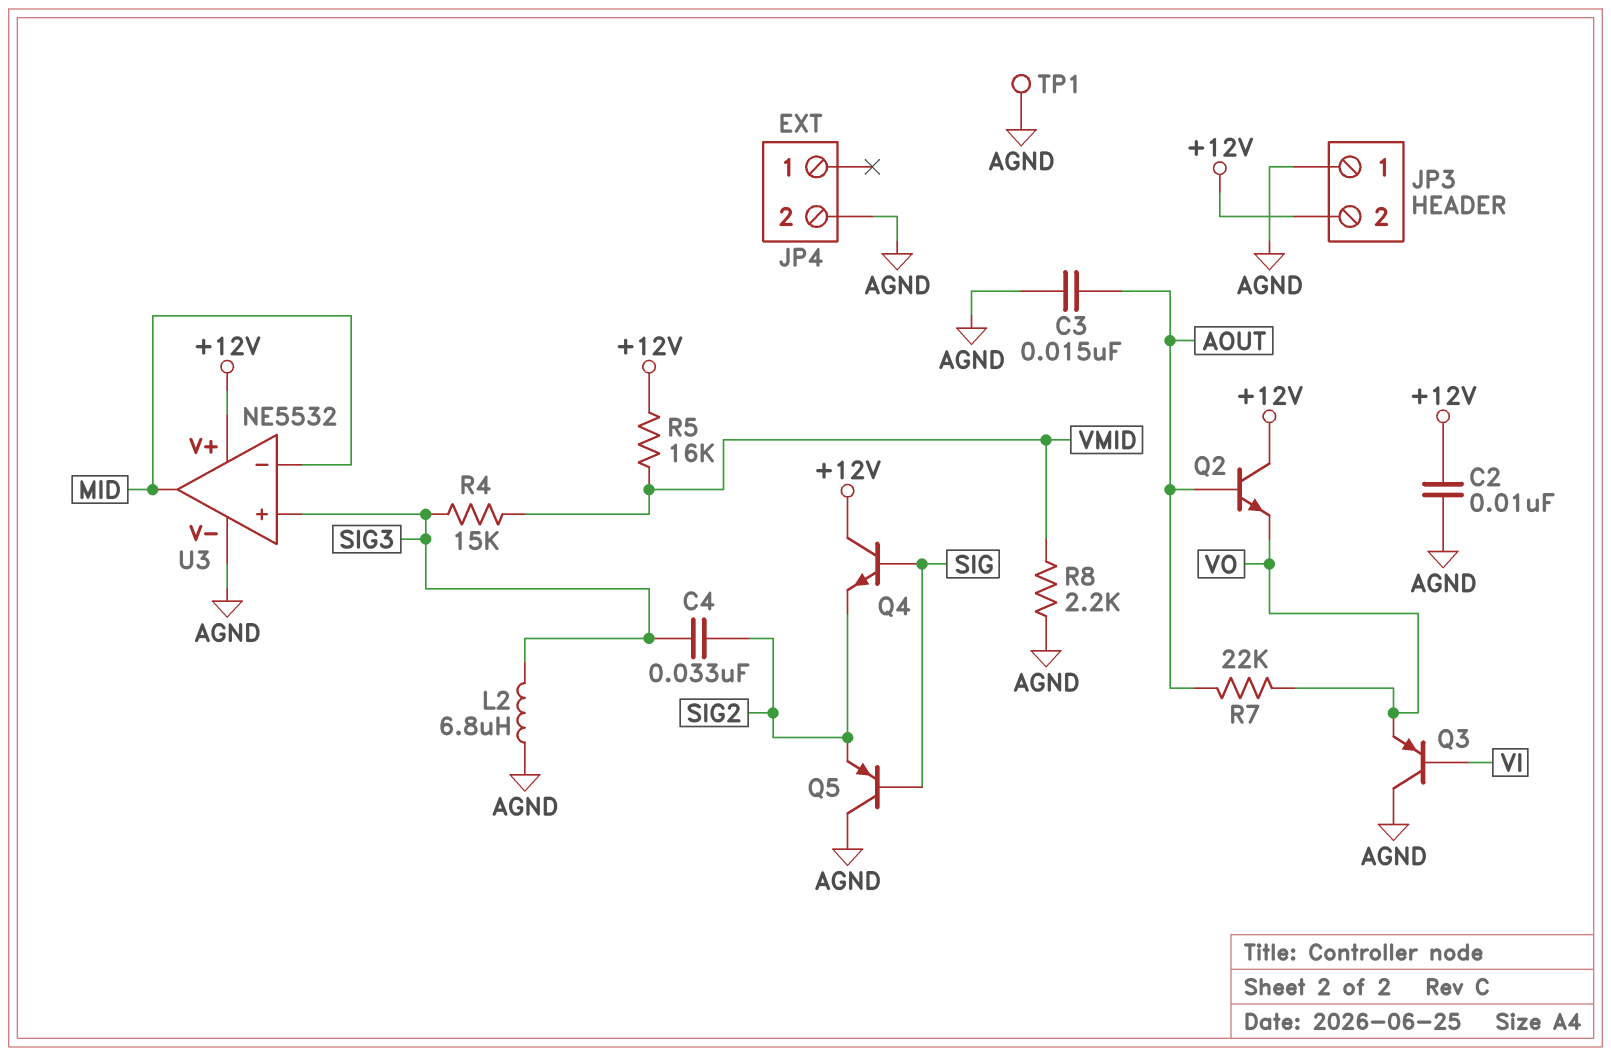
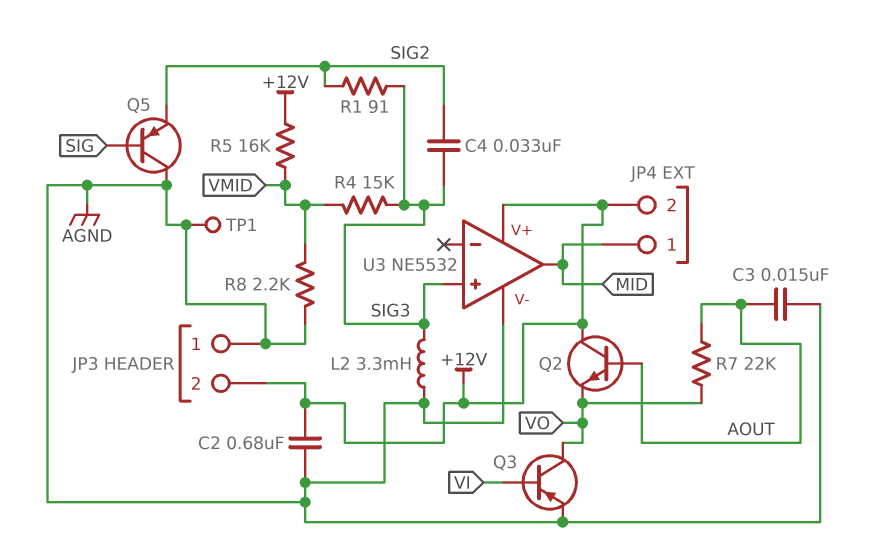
C2: 10nF (+12V, AGND) -> 680nF (+12V, AGND)
JP4 pin 1: none -> MID
JP4 pin 2: AGND -> +12V
L2: 6.8uH (AGND, SIG3) -> 3.3mH (AGND, SIG3)
Q3: PNP (B VI, C AGND, E VO) -> PNP (B VI, C VO, E AGND)
Q4: NPN (B SIG, C +12V, E SIG2) -> none
R1: none -> 91 (SIG2, SIG3)
U3 pin in-: MID -> none

